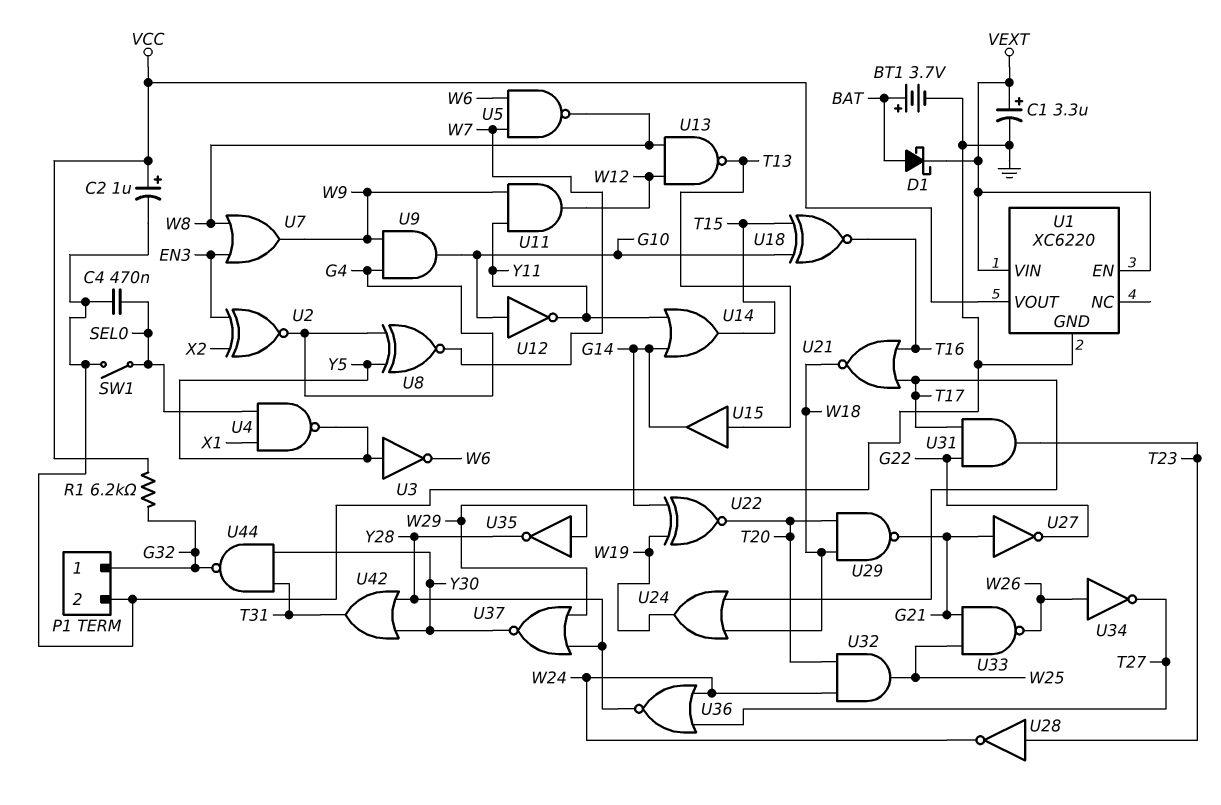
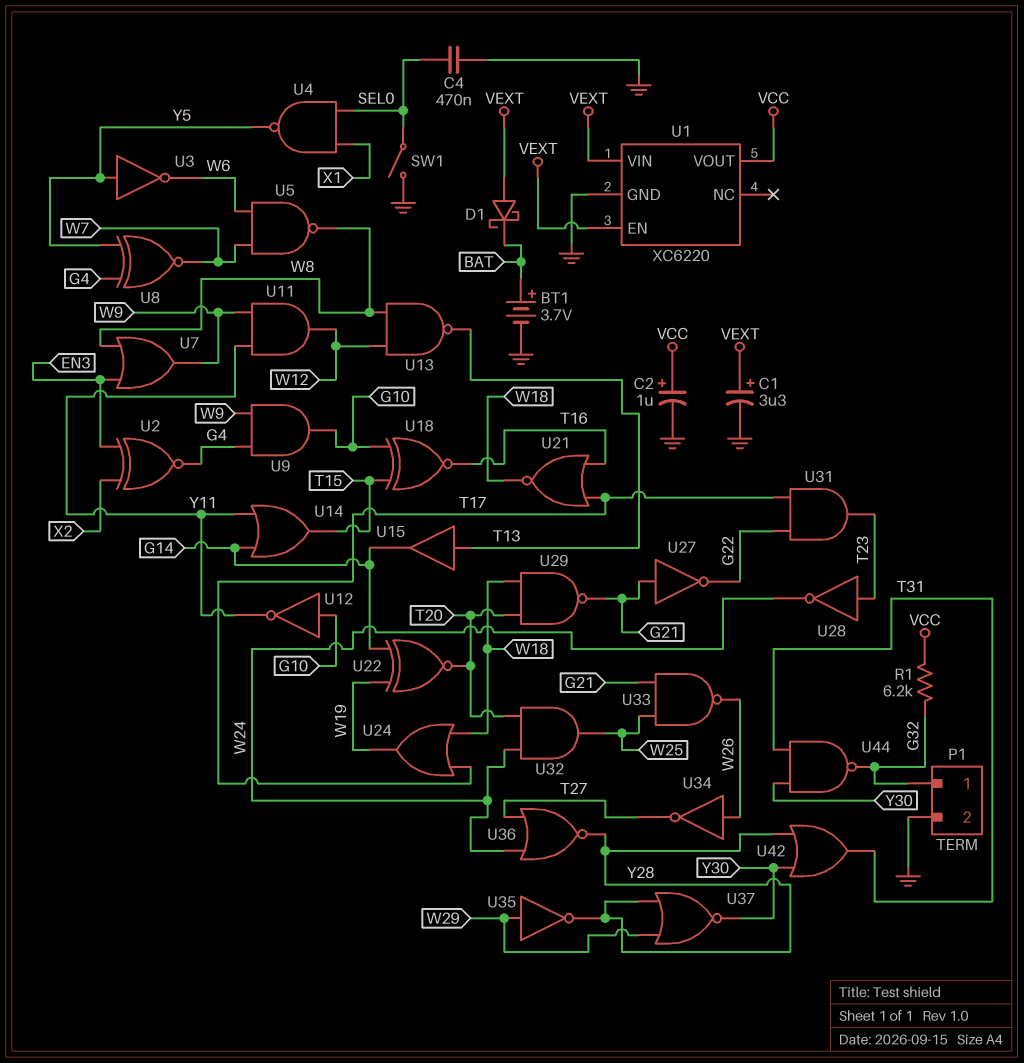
D1: schottky (A BAT, K VEXT) -> schottky (A VEXT, K BAT)

